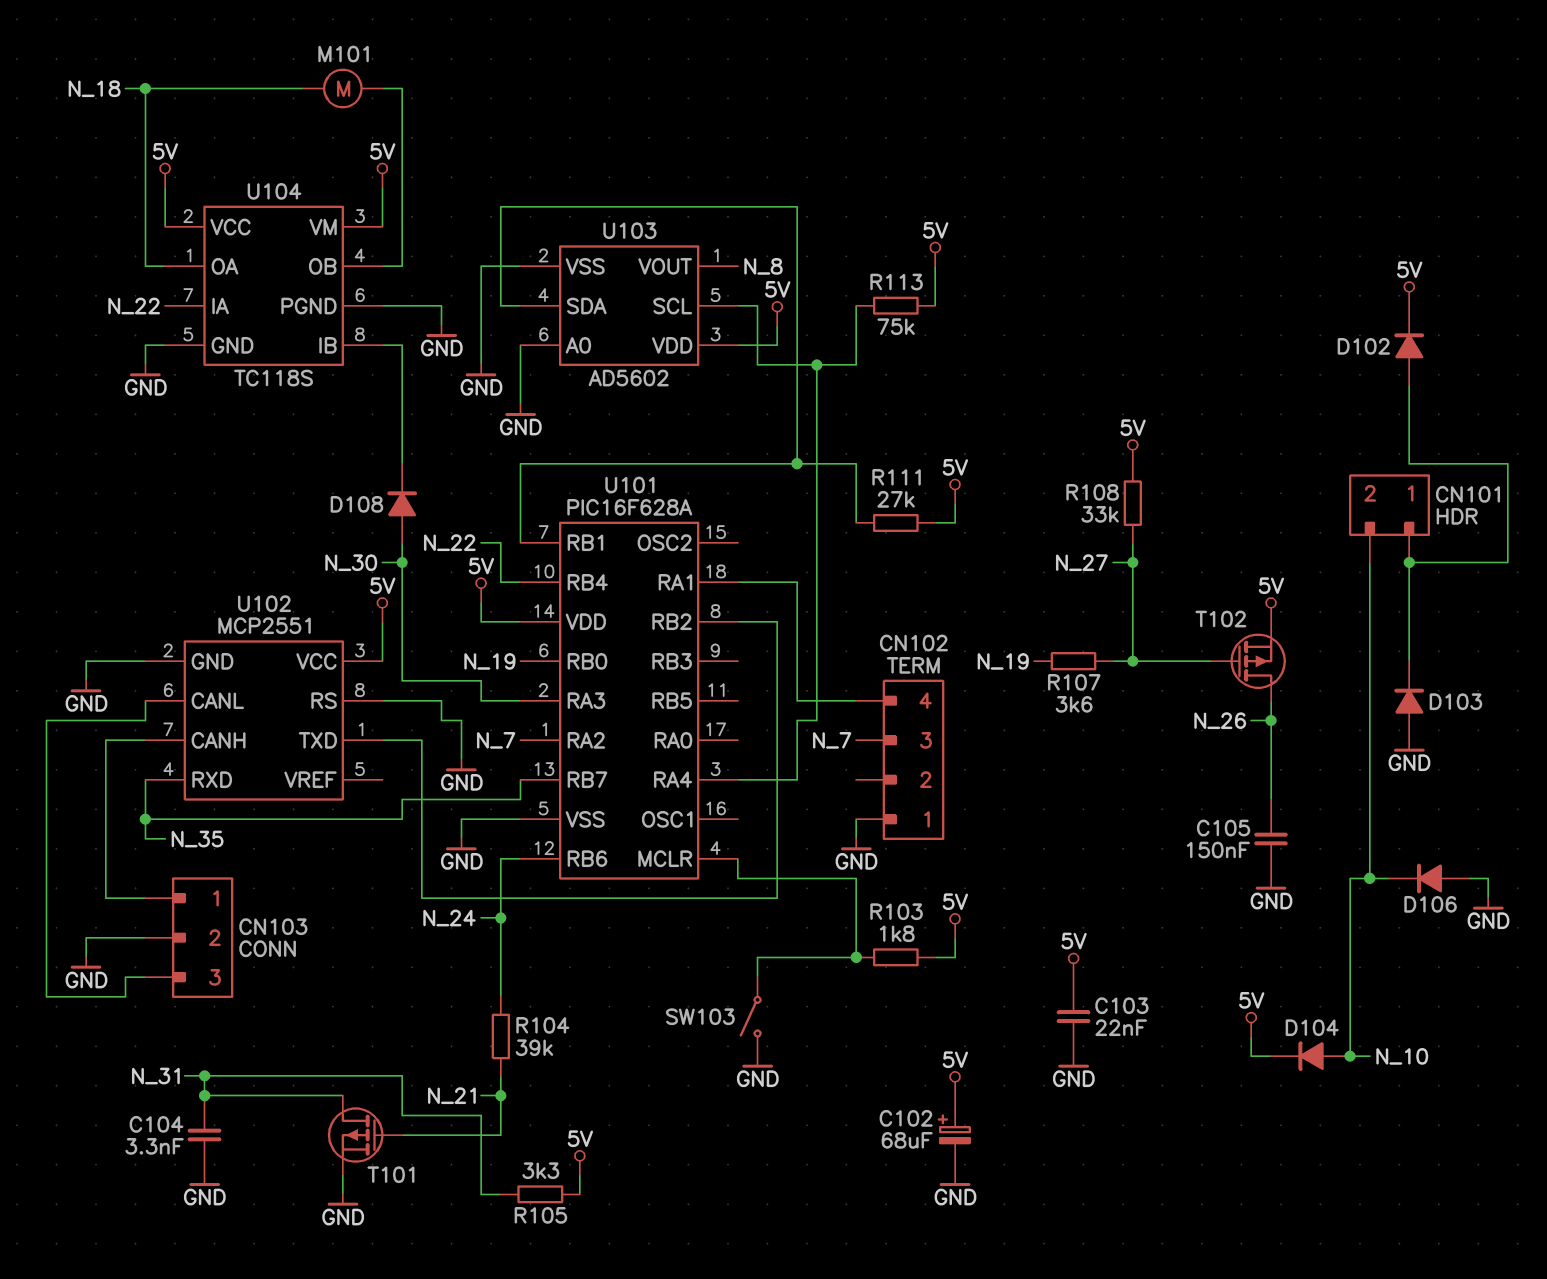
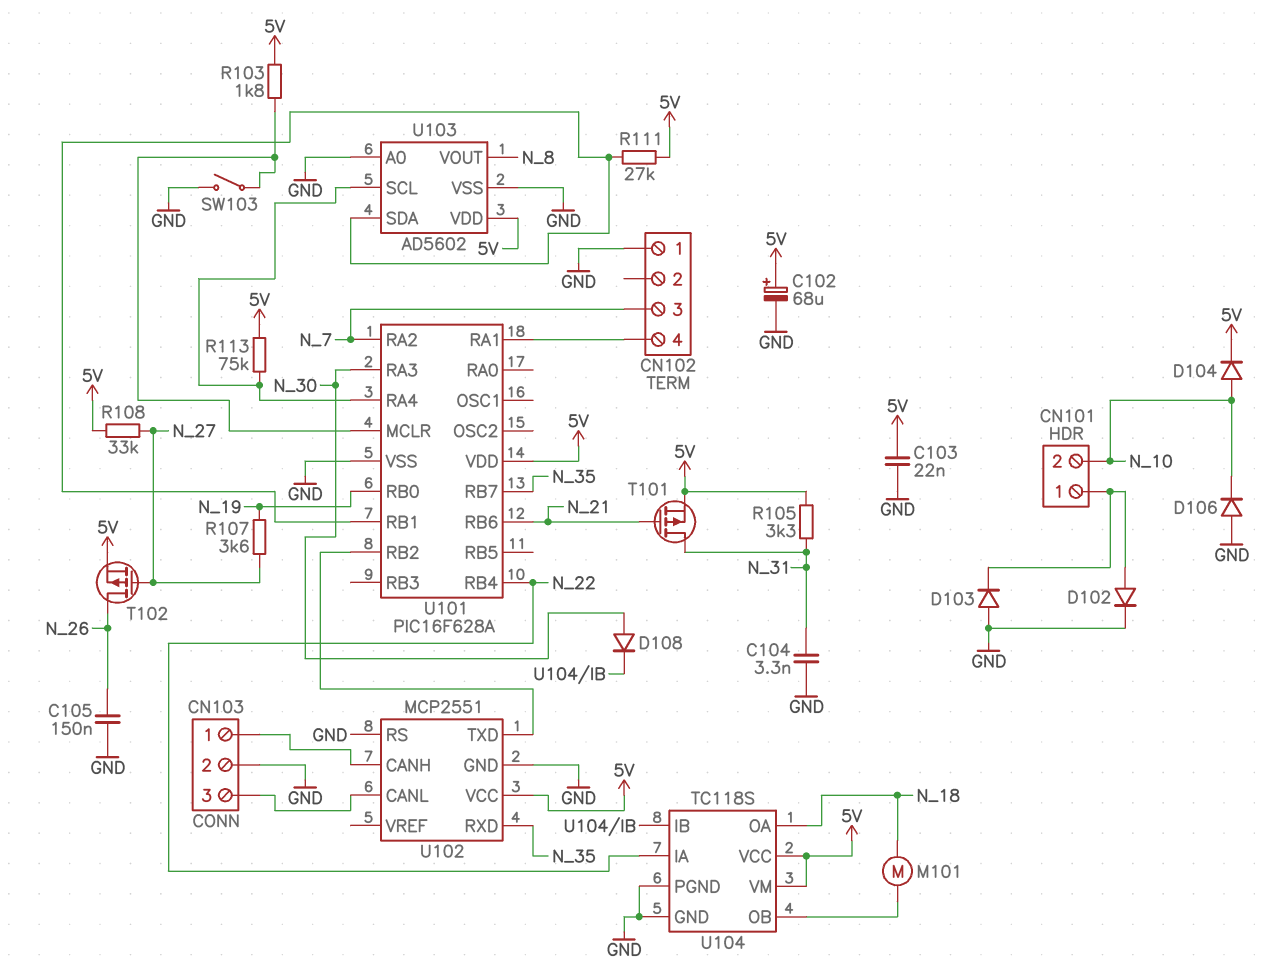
D102: diode (A CN101/1, K 5V) -> diode (A CN101/1, K GND)
R104: 39k (N_21, N_24) -> none
T101: PMOS (G N_21, D N_31, S GND) -> PMOS (G N_21, D N_31, S 5V)
U101 pin RB6: N_24 -> N_21

